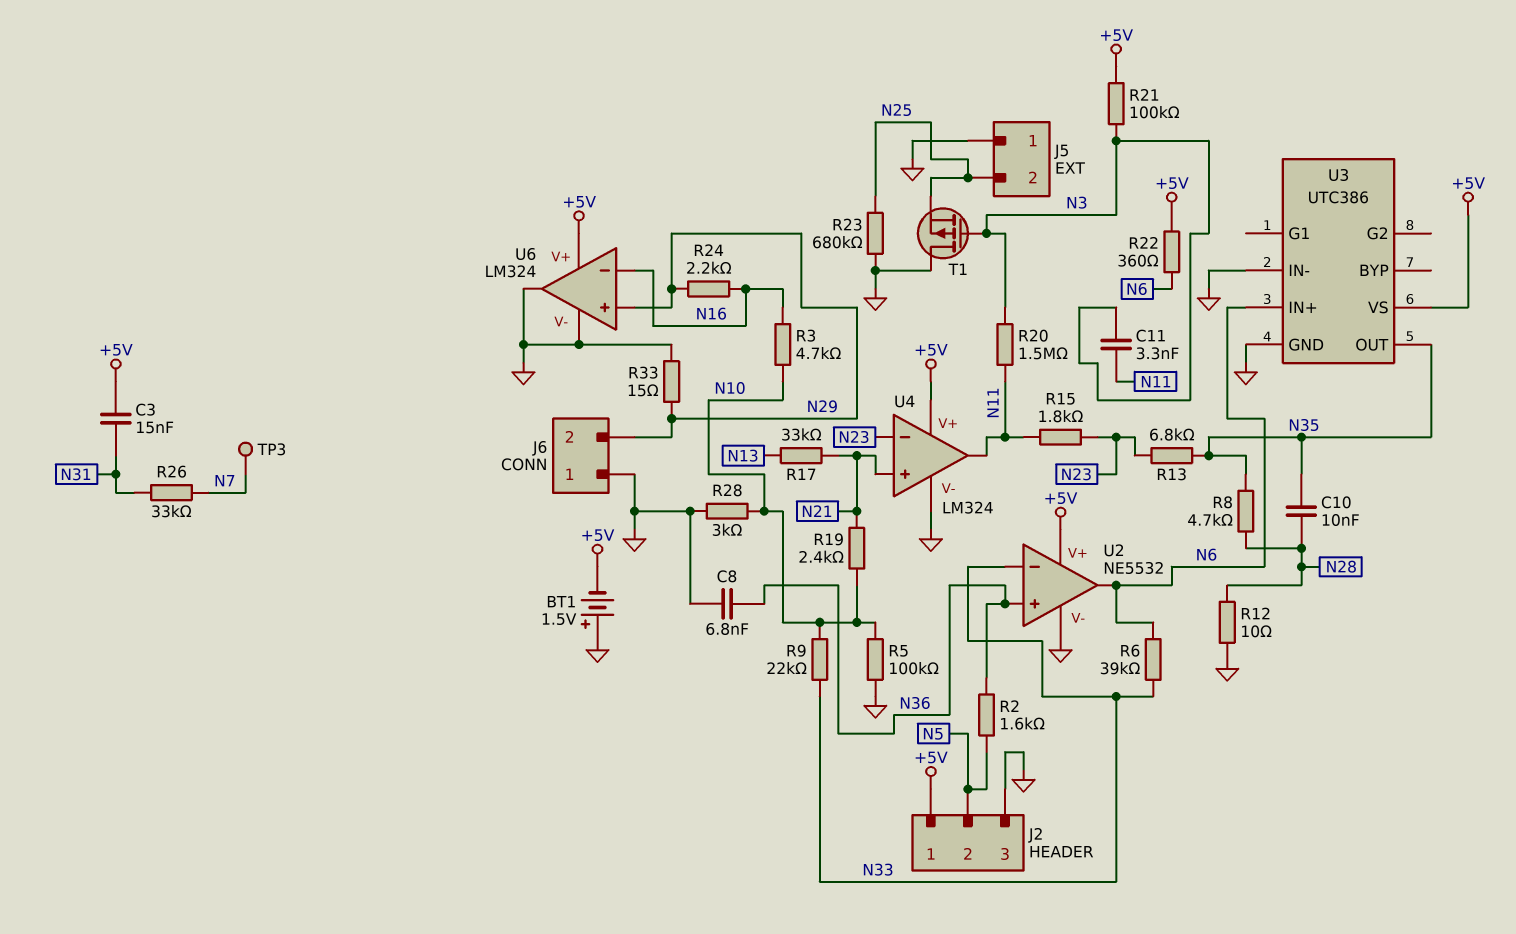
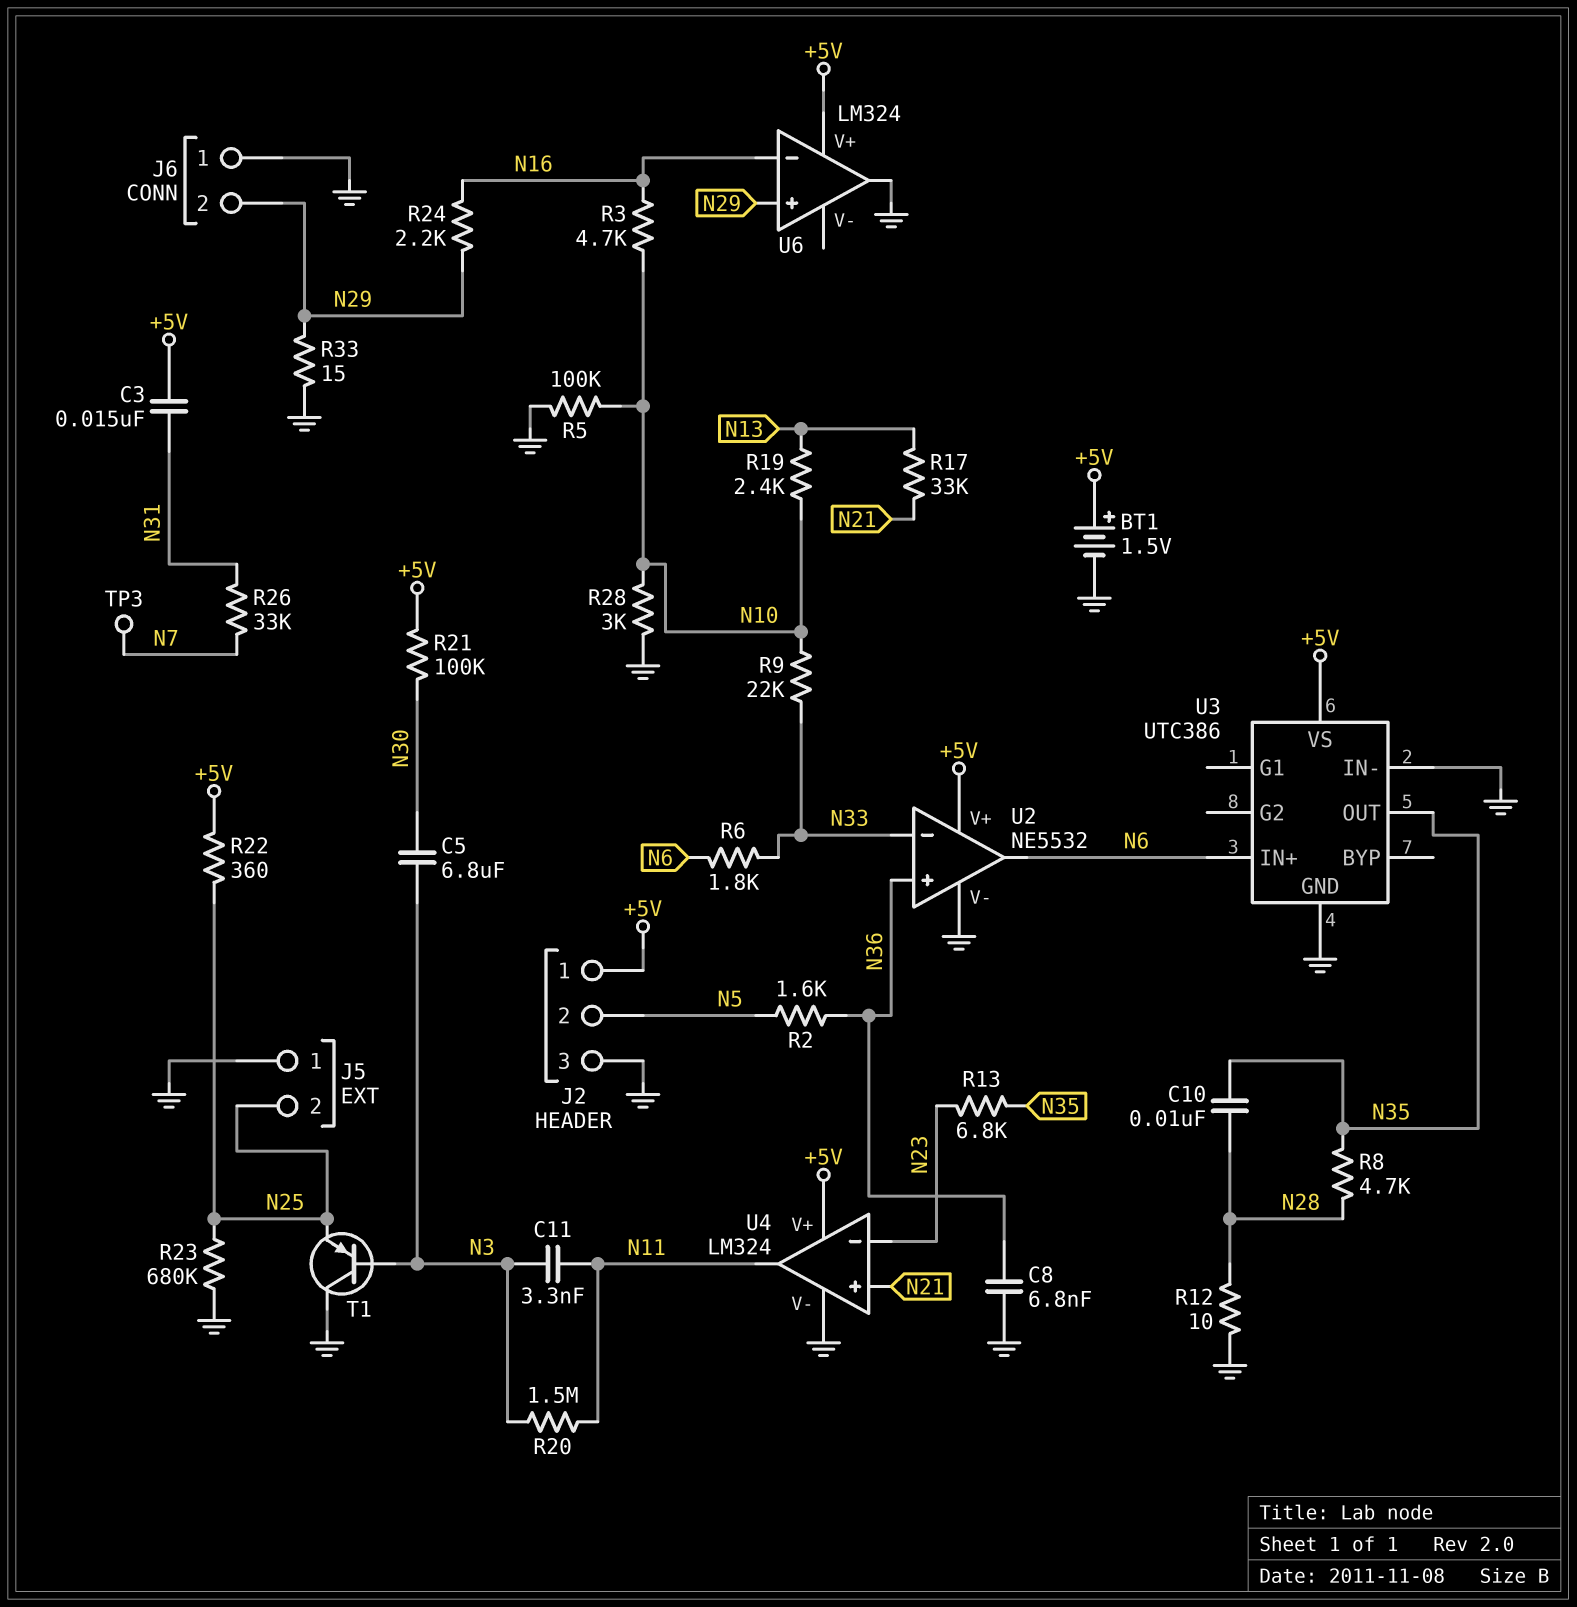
BT1: 1.5V (plus GND, minus +5V) -> 1.5V (plus +5V, minus GND)
C5: none -> 6.8uF (N3, N30)
R6: 39k (N6, N33) -> 1.8k (N6, N33)
R15: 1.8k (N11, N23) -> none
R19: 2.4k (N10, N21) -> 2.4k (N10, N13)
R21: 100k (+5V, N3) -> 100k (+5V, N30)
R22: 360 (+5V, N6) -> 360 (+5V, N25)
T1: PMOS (G N3, D GND, S N25) -> PNP (B N3, C GND, E N25)
U6 pin V-: GND -> none

